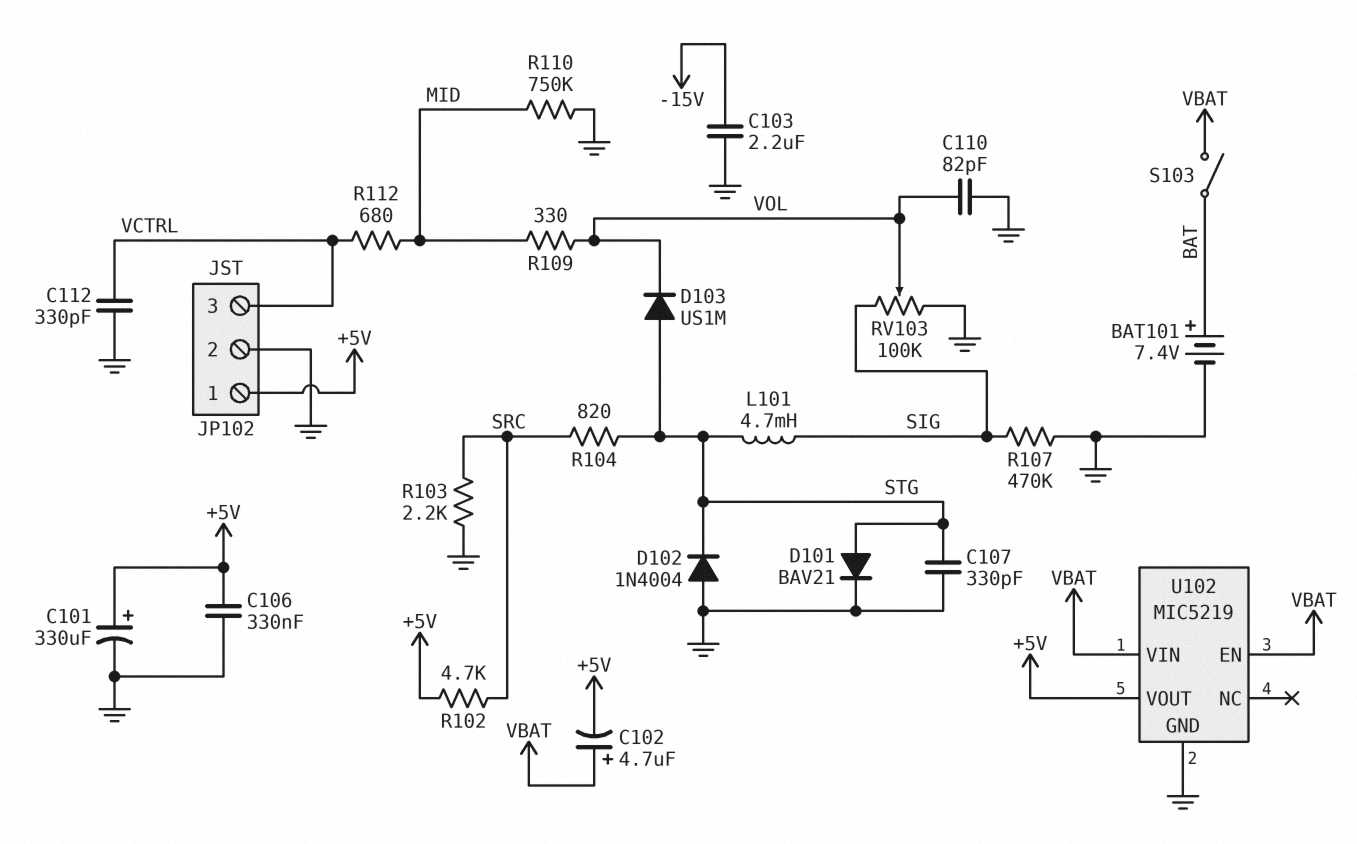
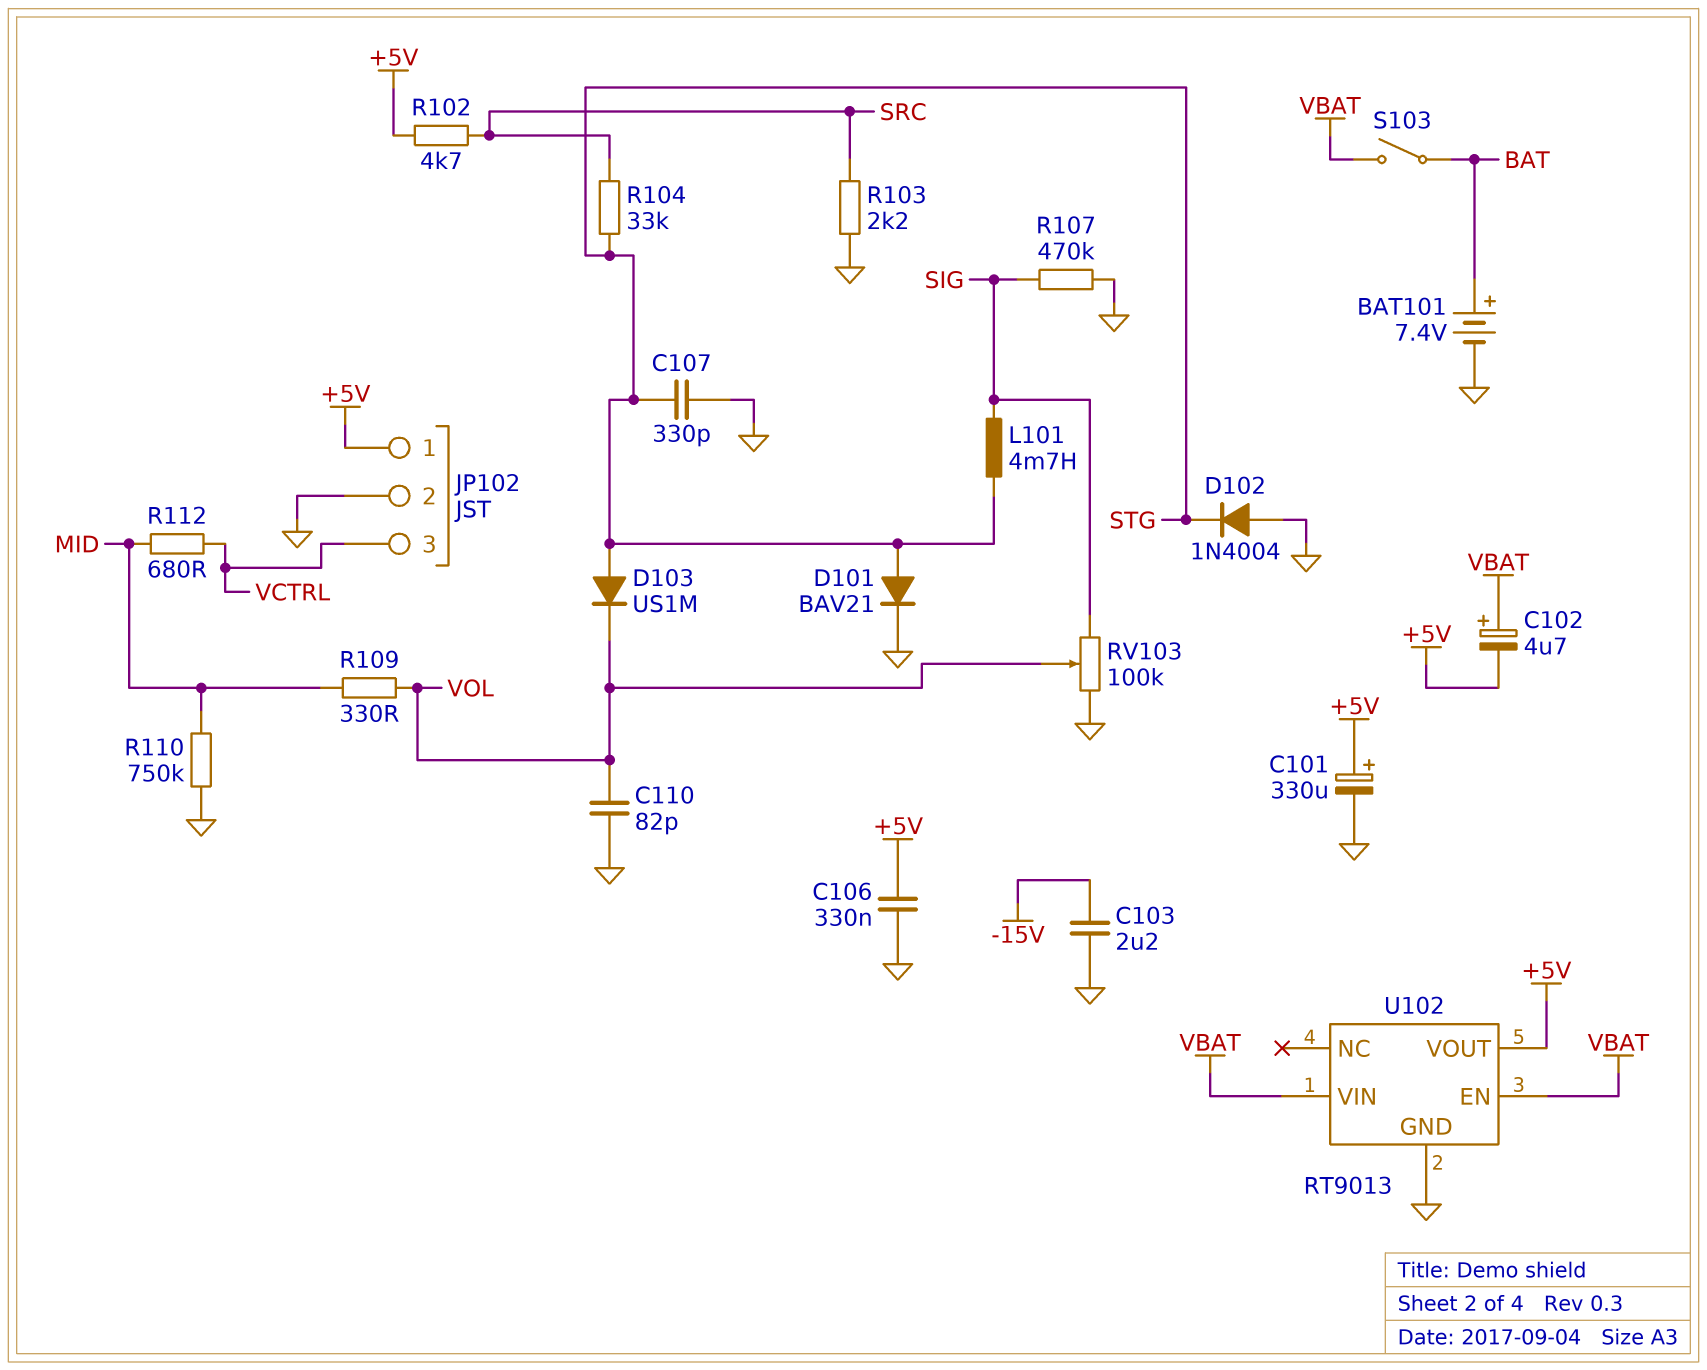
C112: 330pF (GND, VCTRL) -> none
R104: 820 (SRC, STG) -> 33k (SRC, STG)
U102: MIC5219 -> RT9013

